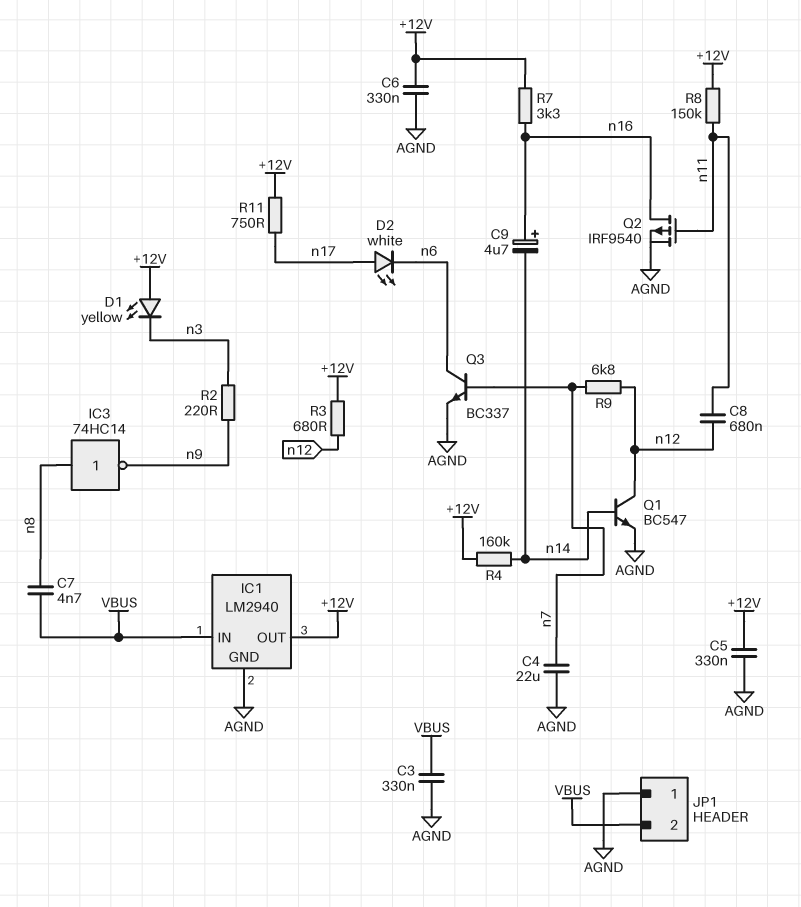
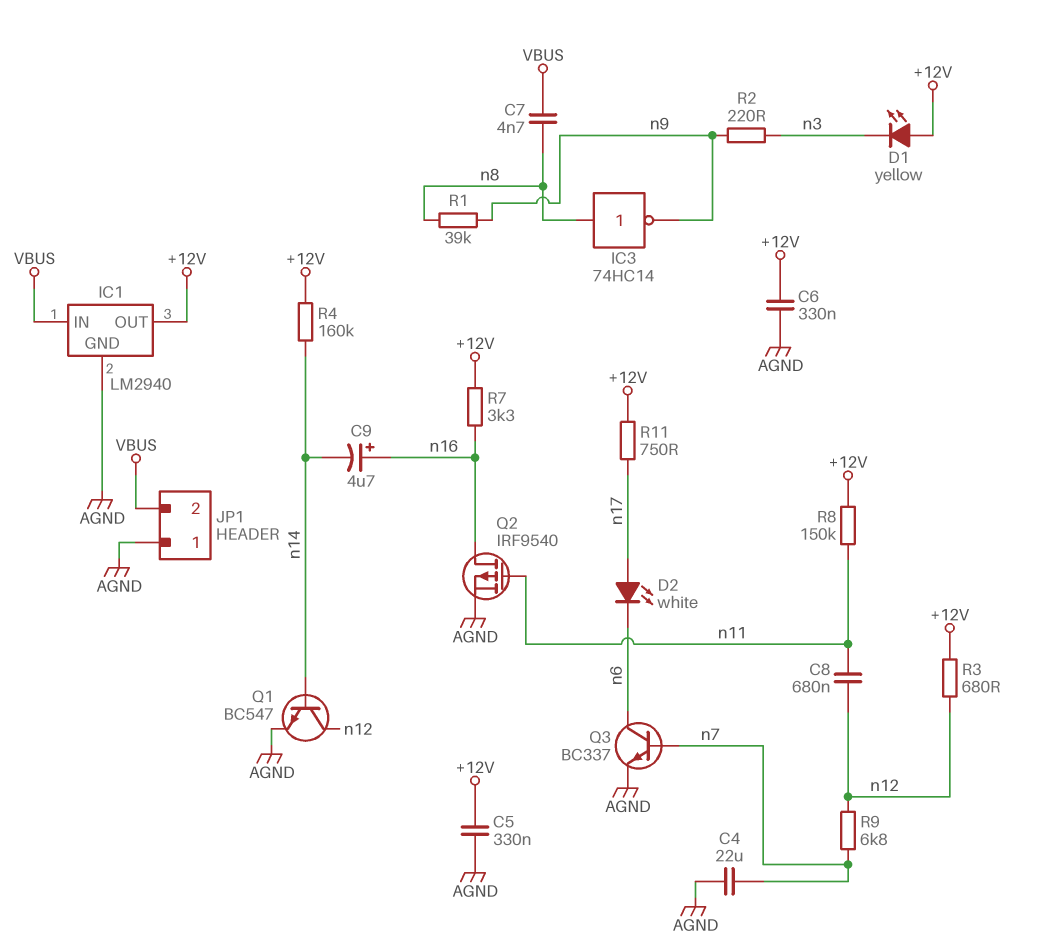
C3: 330nF (AGND, VBUS) -> none
R1: none -> 39k (n8, n9)

